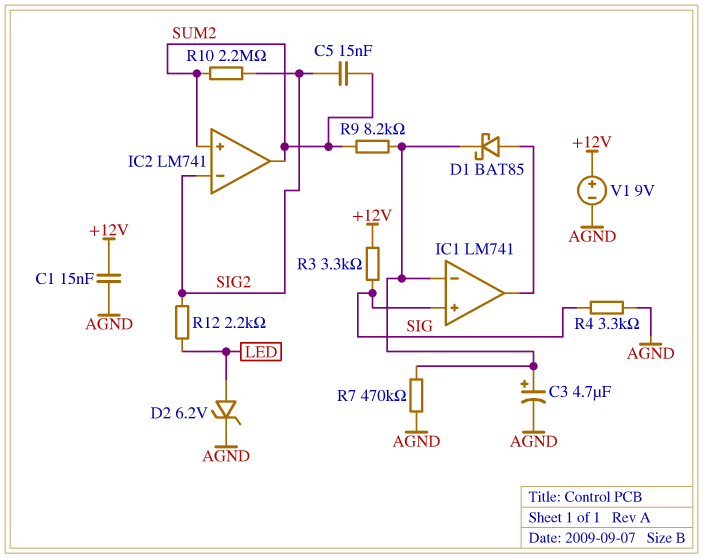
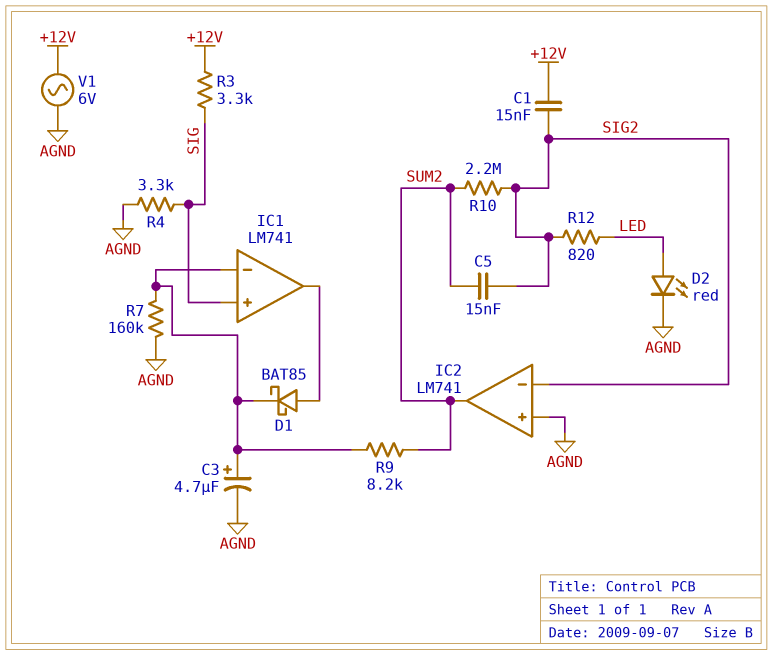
C1: 15nF (+12V, AGND) -> 15nF (+12V, SIG2)
D2: zener 6.2V (A LED, K AGND) -> LED red (A LED, K AGND)
IC2 pin in+: SUM2 -> AGND
R7: 470k (AGND, IC1/in-) -> 160k (AGND, IC1/in-)
R12: 2.2k (LED, SIG2) -> 820 (LED, SIG2)
V1: 9V (plus +12V, minus AGND) -> AC 6V (+12V, AGND)

